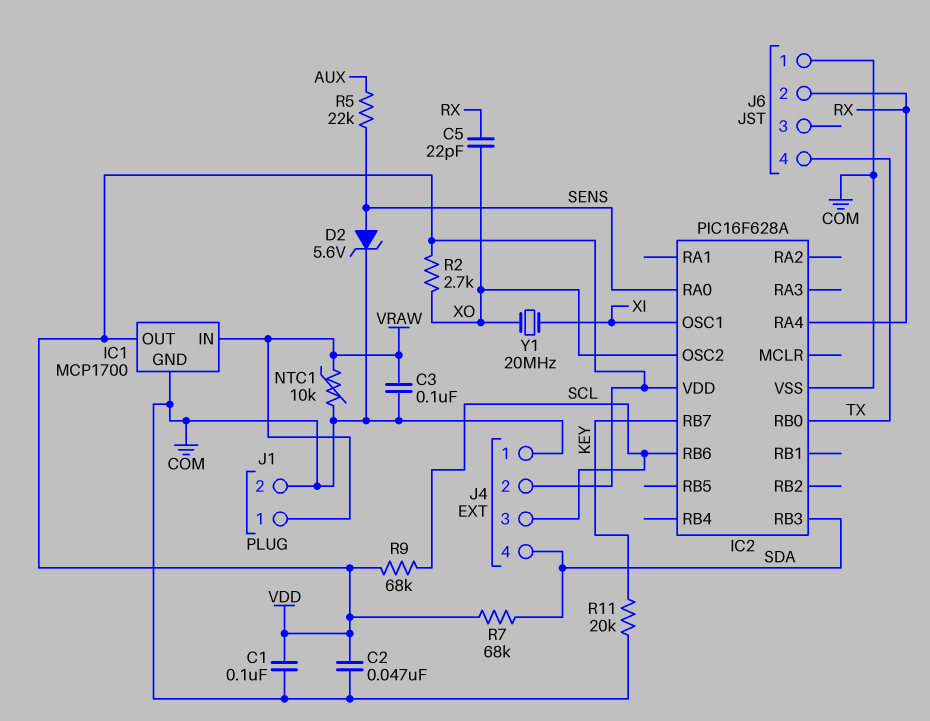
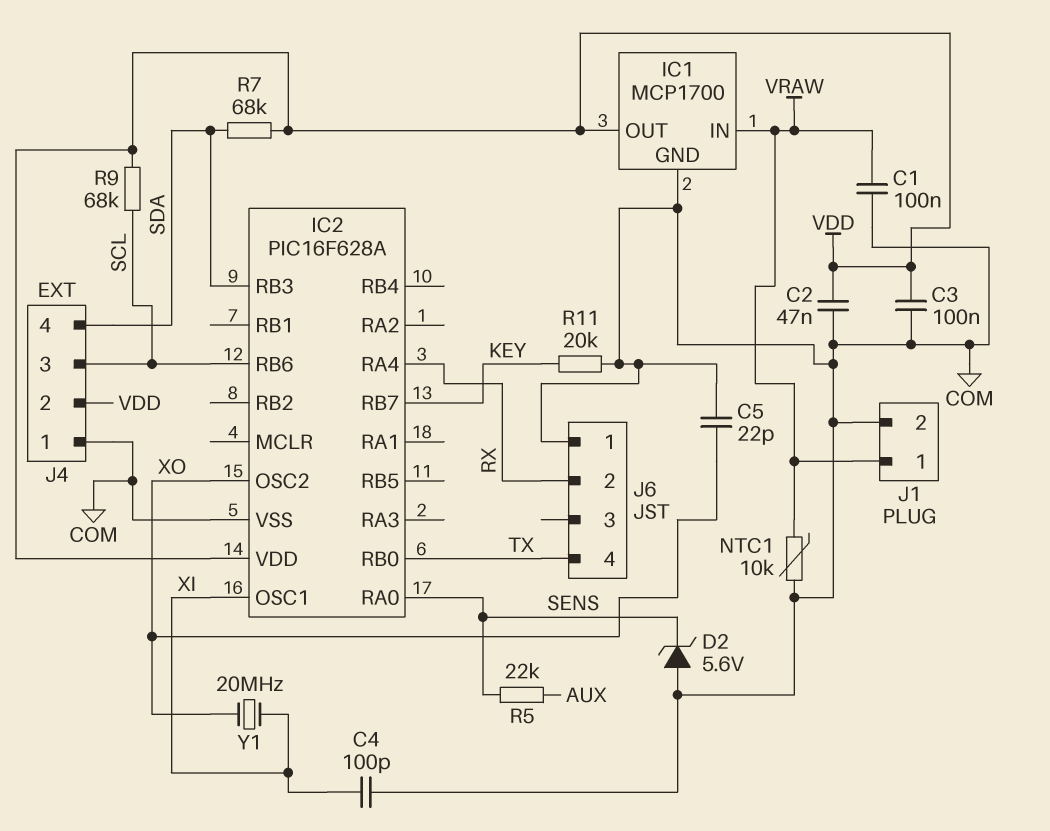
C1: 100nF (COM, VDD) -> 100nF (COM, VRAW)
C3: 100nF (COM, VRAW) -> 100nF (COM, VDD)
C4: none -> 100pF (COM, XI)
C5: 22pF (RX, XO) -> 22pF (COM, XO)
D2: zener 5.6V (A SENS, K COM) -> zener 5.6V (A COM, K SENS)
R2: 2.7k (VDD, XO) -> none

